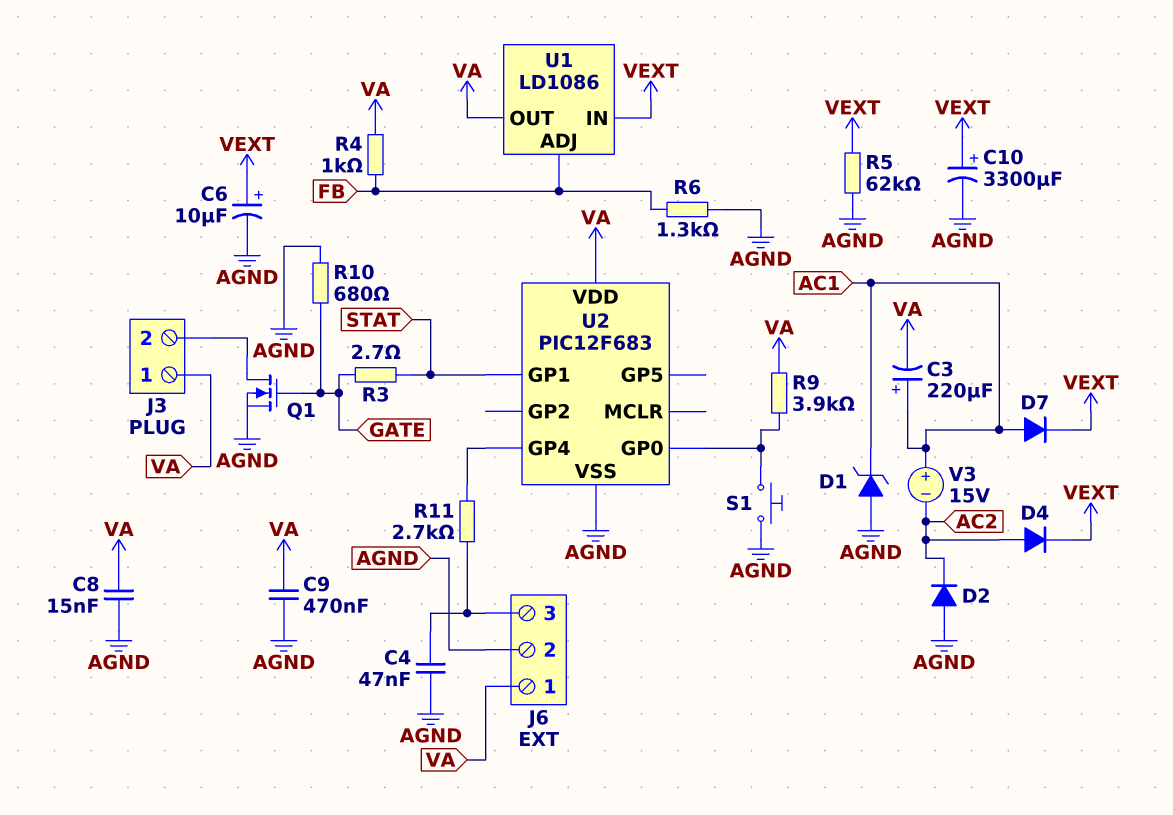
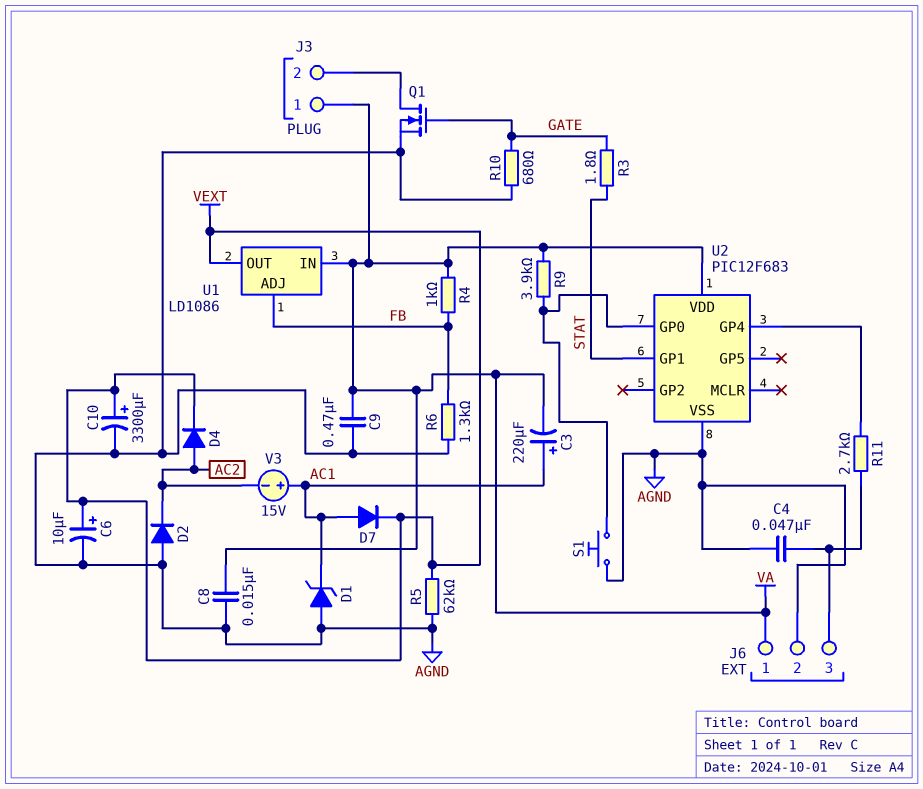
R3: 2.7 (GATE, STAT) -> 1.8 (GATE, STAT)
U1 pin IN: VEXT -> VA
U1 pin OUT: VA -> VEXT

